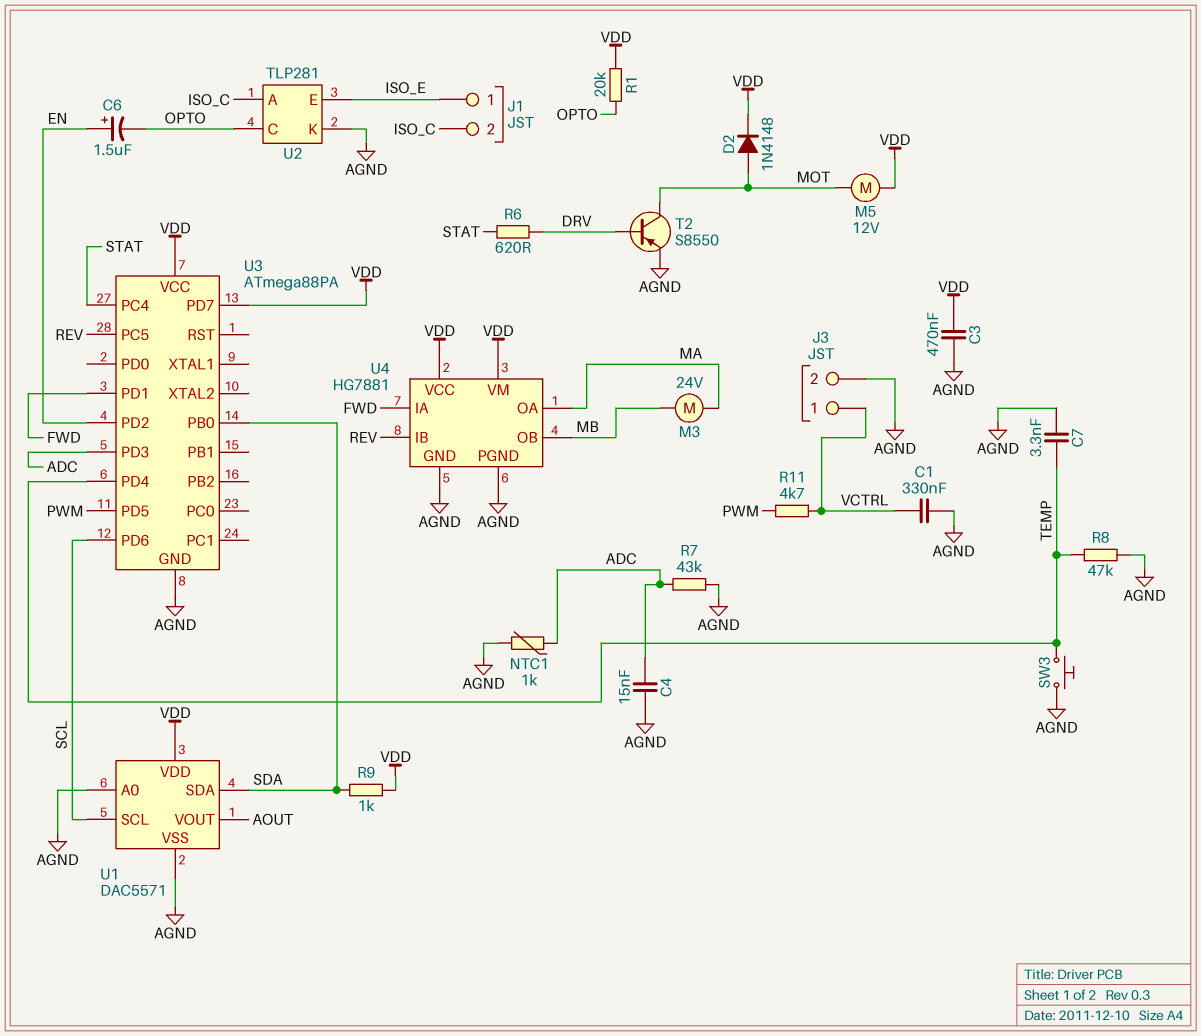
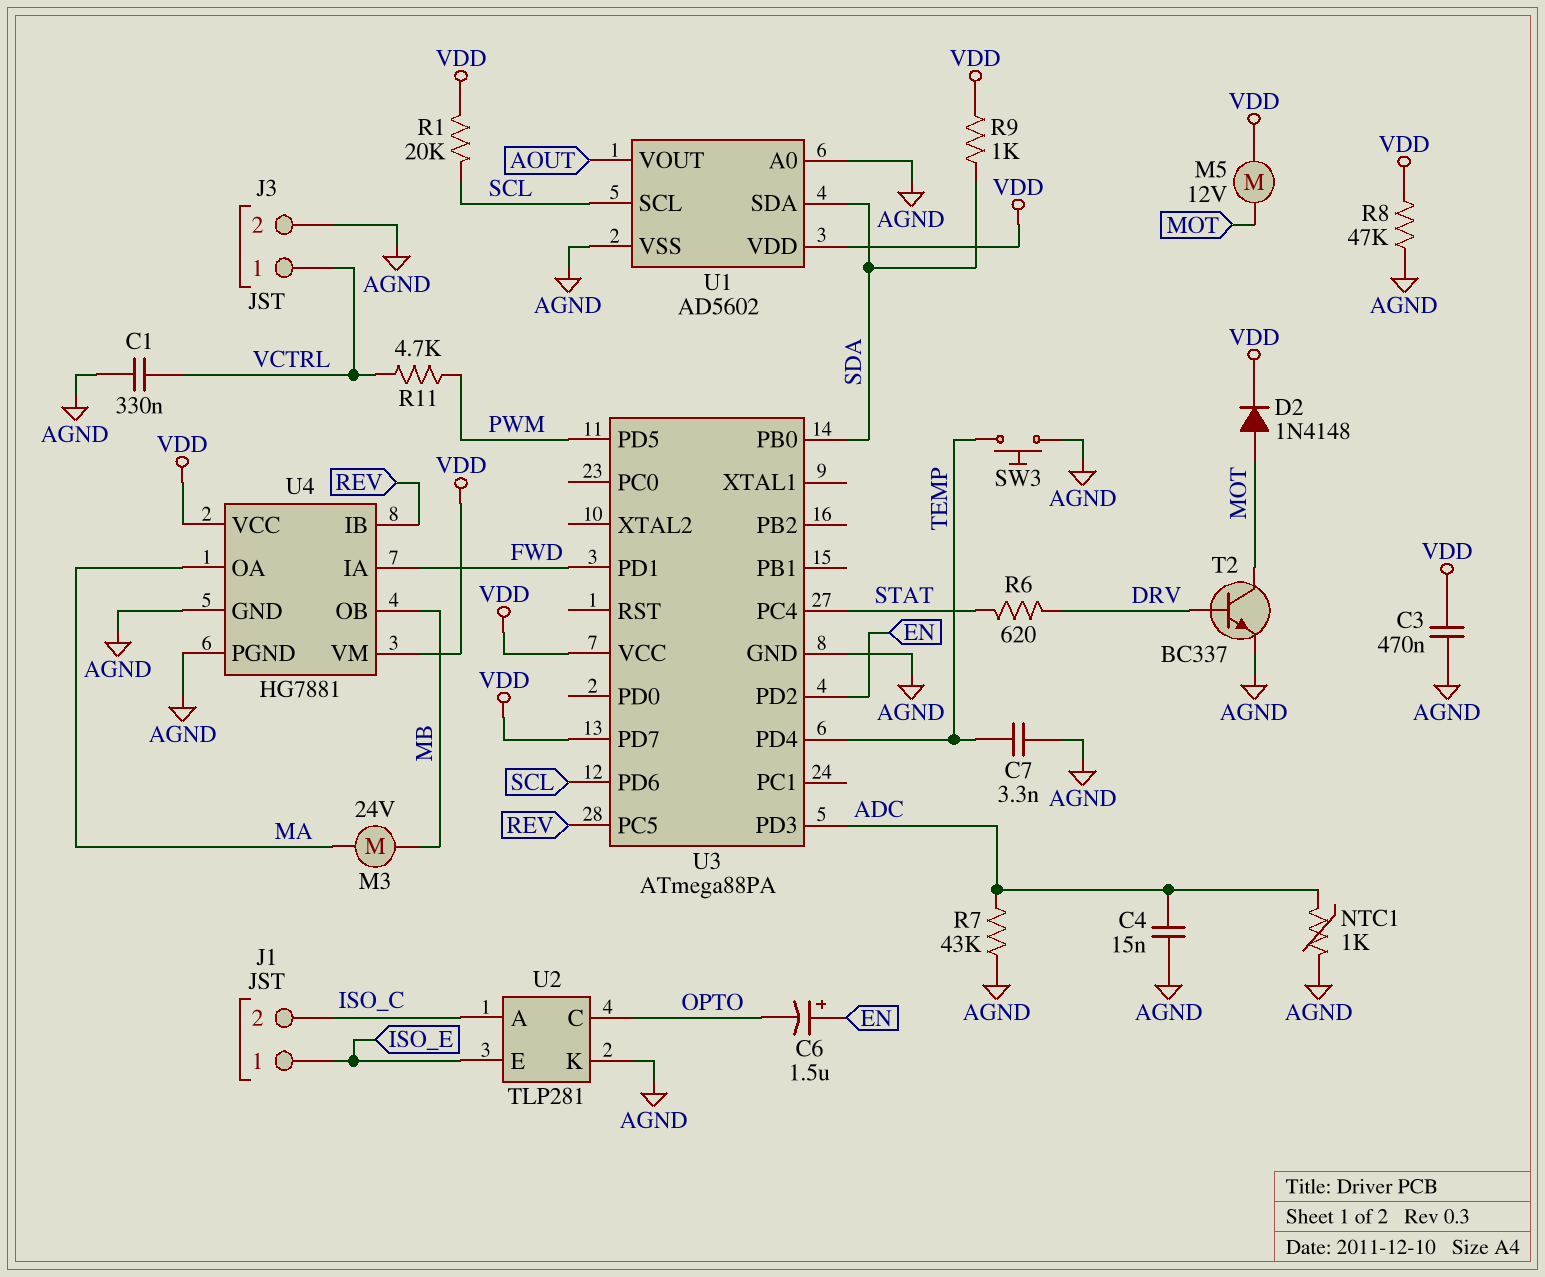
R1: 20k (OPTO, VDD) -> 20k (SCL, VDD)
R8: 47k (AGND, TEMP) -> 47k (AGND, VDD)
T2: PNP S8550 (B DRV, C MOT, E AGND) -> NPN BC337 (B DRV, C MOT, E AGND)
U1: DAC5571 -> AD5602

